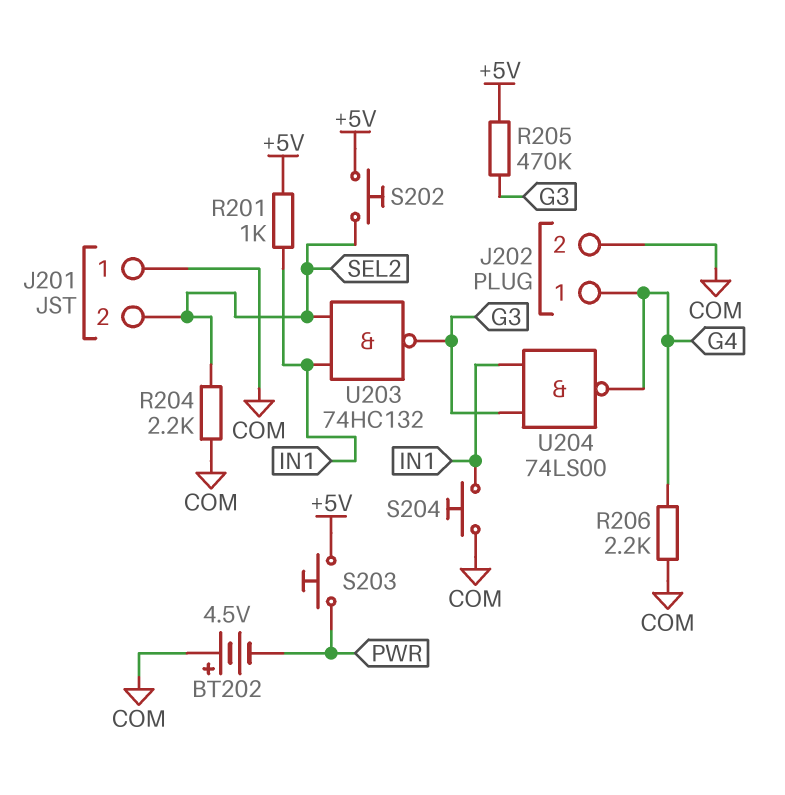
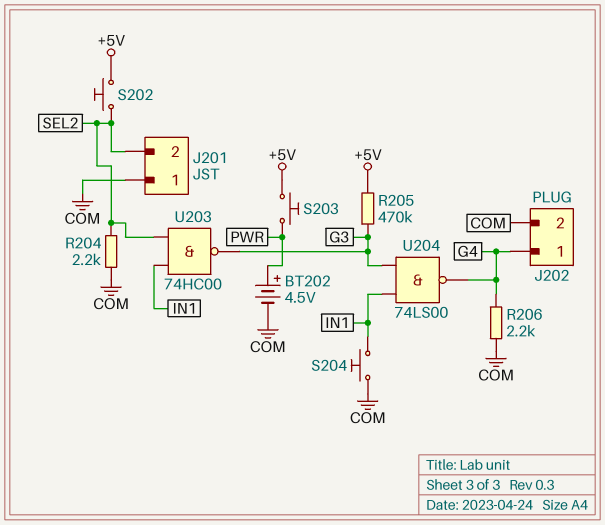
BT202: 4.5V (plus COM, minus PWR) -> 4.5V (plus PWR, minus COM)
R201: 1k (+5V, IN1) -> none
U203: NAND 74HC132 (in IN1, in SEL2, out G3) -> NAND 74HC00 (in IN1, in SEL2, out G3)

